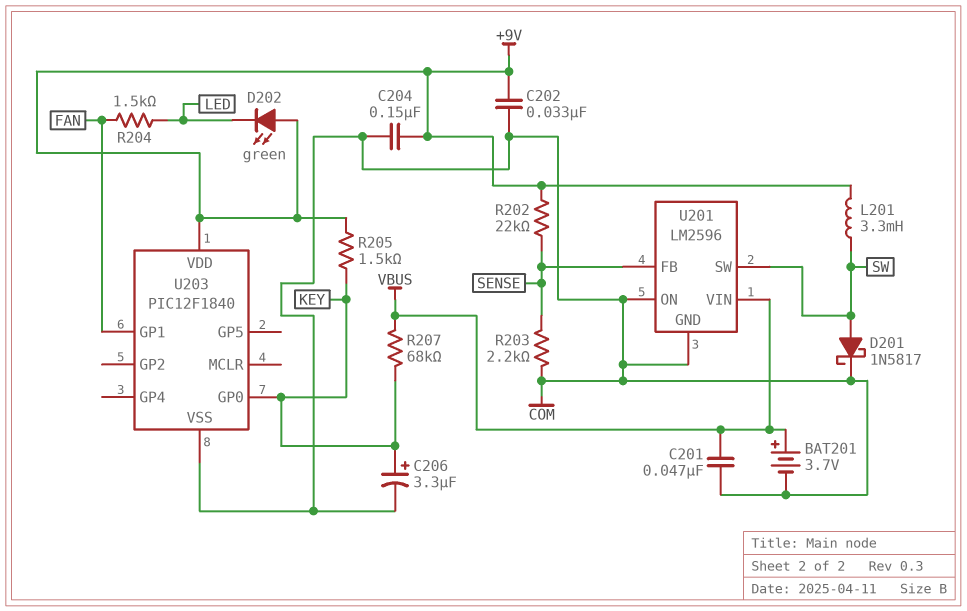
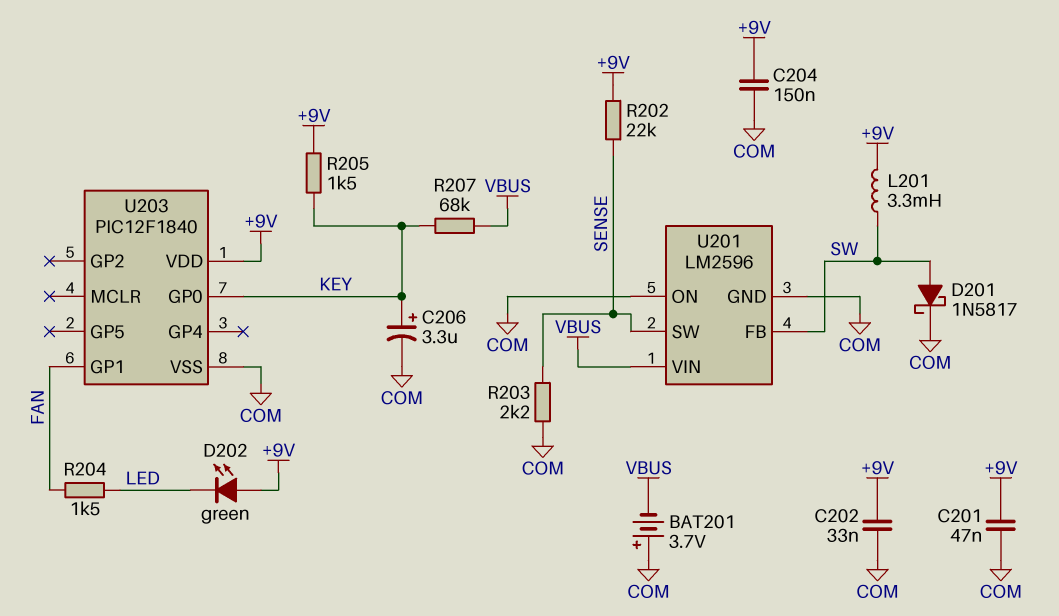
BAT201: 3.7V (plus VBUS, minus COM) -> 3.7V (plus COM, minus VBUS)
C201: 47nF (COM, VBUS) -> 47nF (+9V, COM)
U201 pin FB: SENSE -> SW
U201 pin SW: SW -> SENSE

